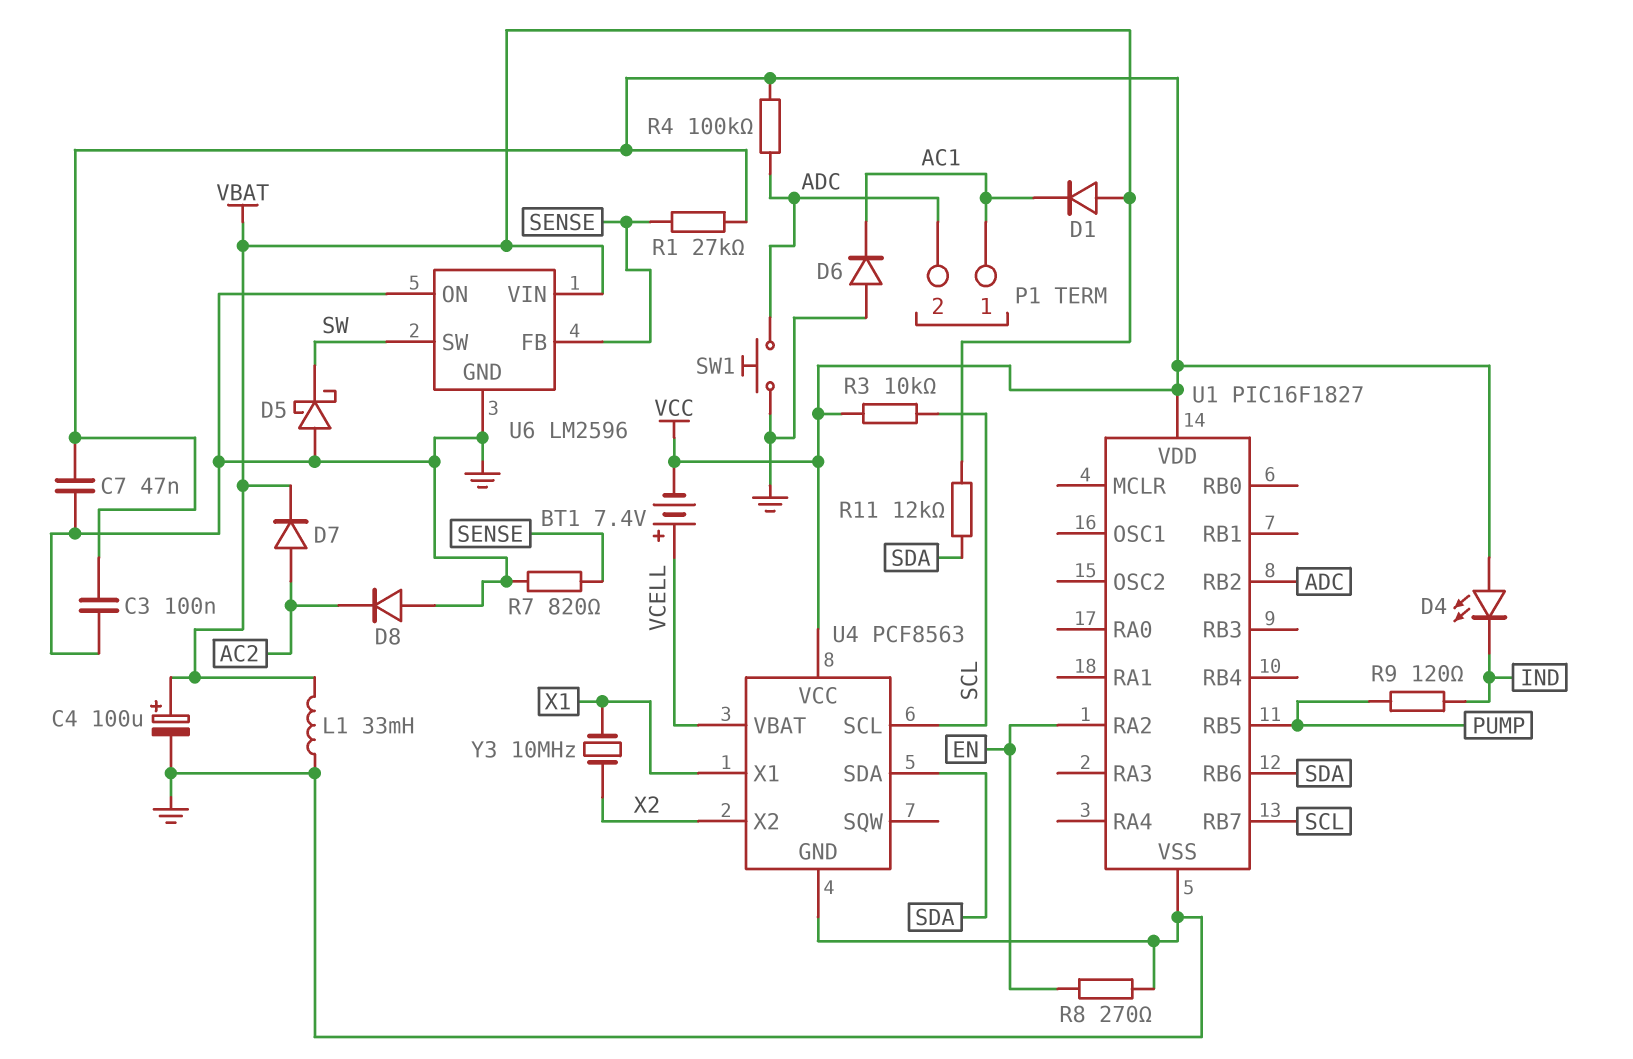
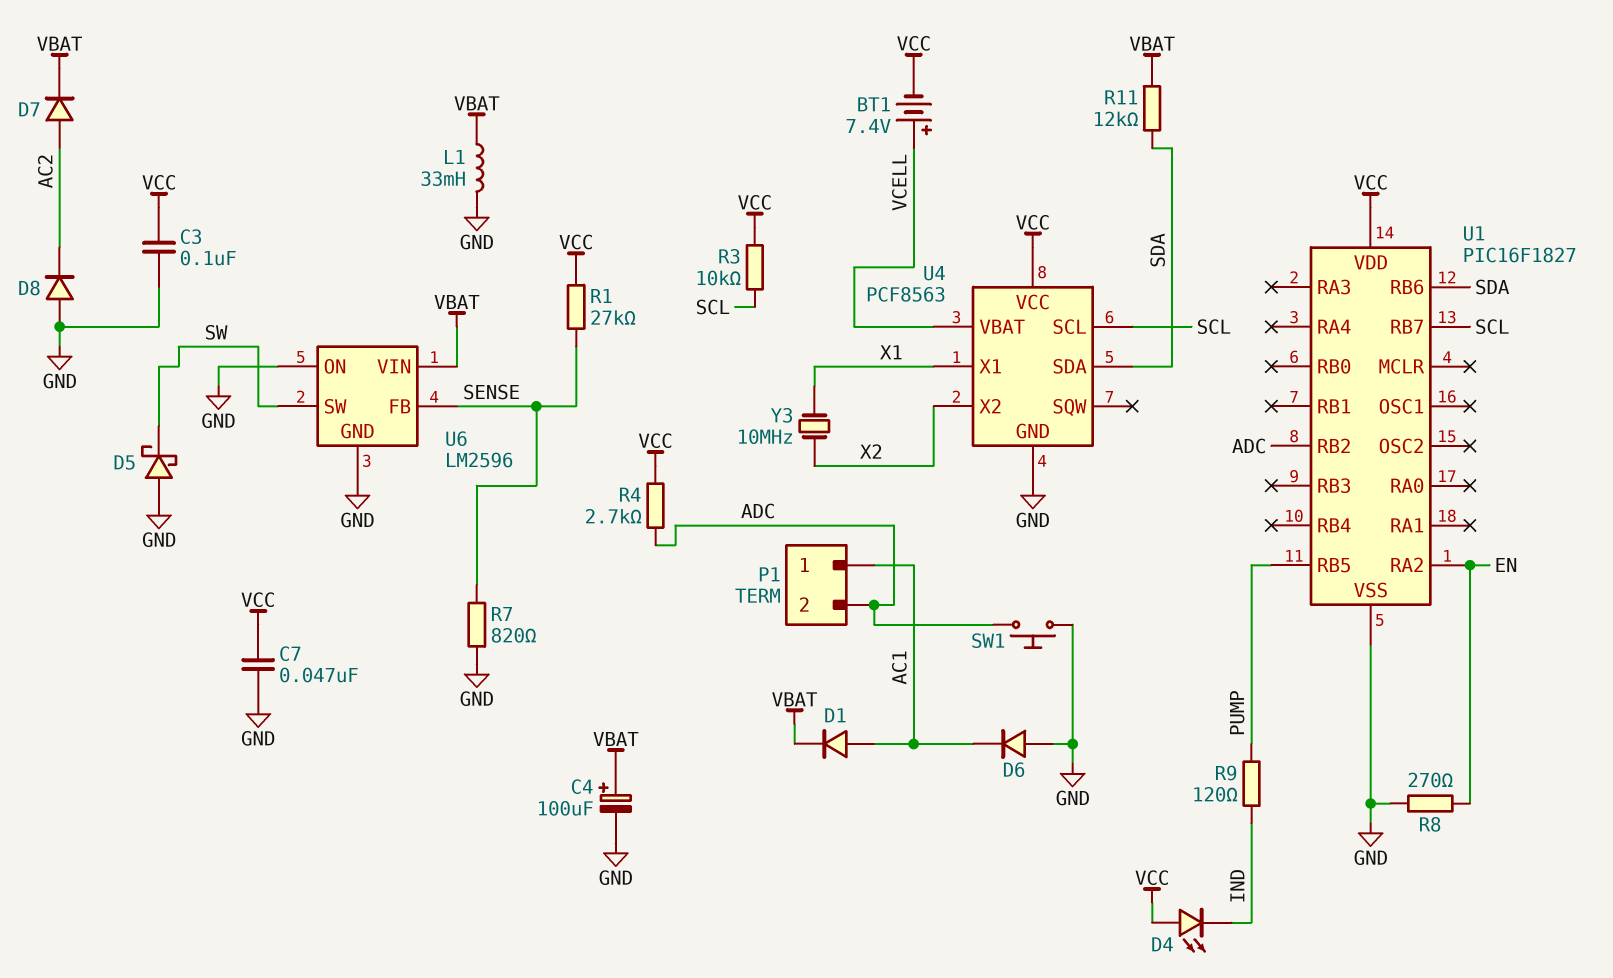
D1: diode (A VBAT, K AC1) -> diode (A AC1, K VBAT)
R4: 100k (ADC, VCC) -> 2.7k (ADC, VCC)

